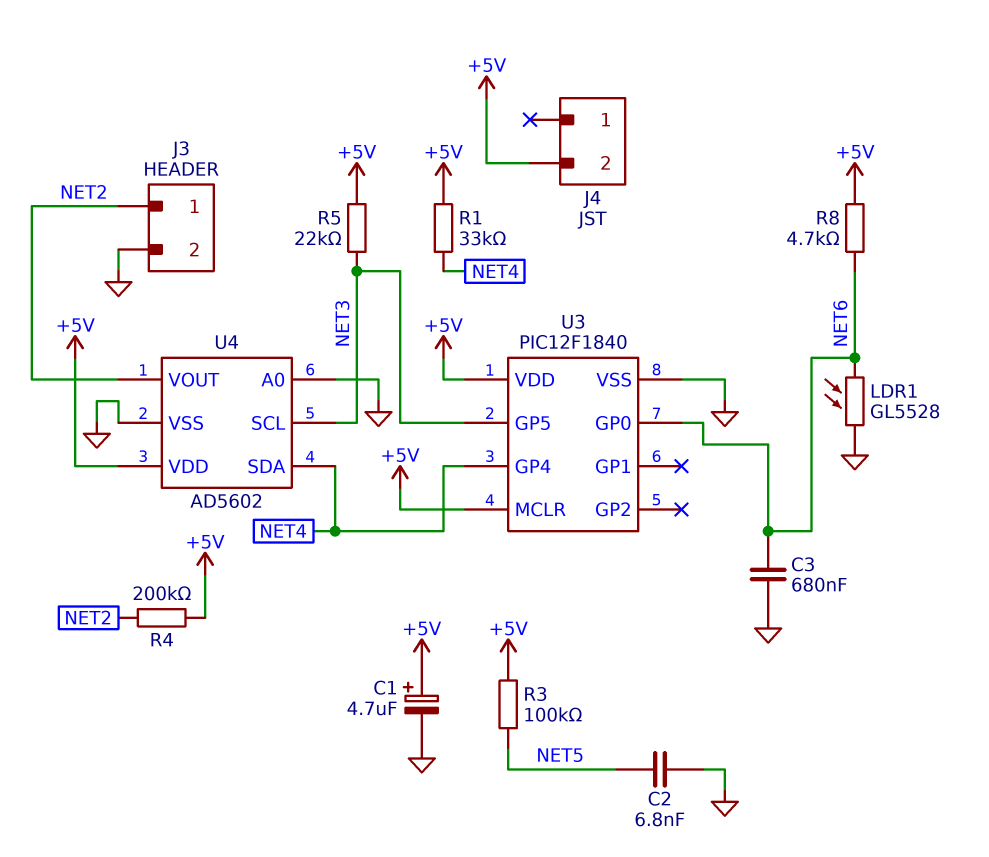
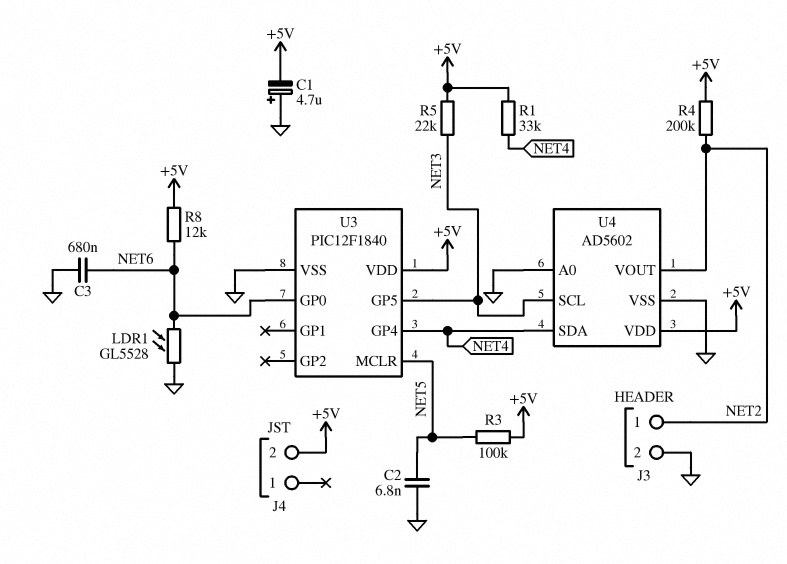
C1: 4.7uF (plus +5V, minus GND) -> 4.7uF (plus GND, minus +5V)
R8: 4.7k (+5V, NET6) -> 12k (+5V, NET6)
U3 pin MCLR: +5V -> NET5

